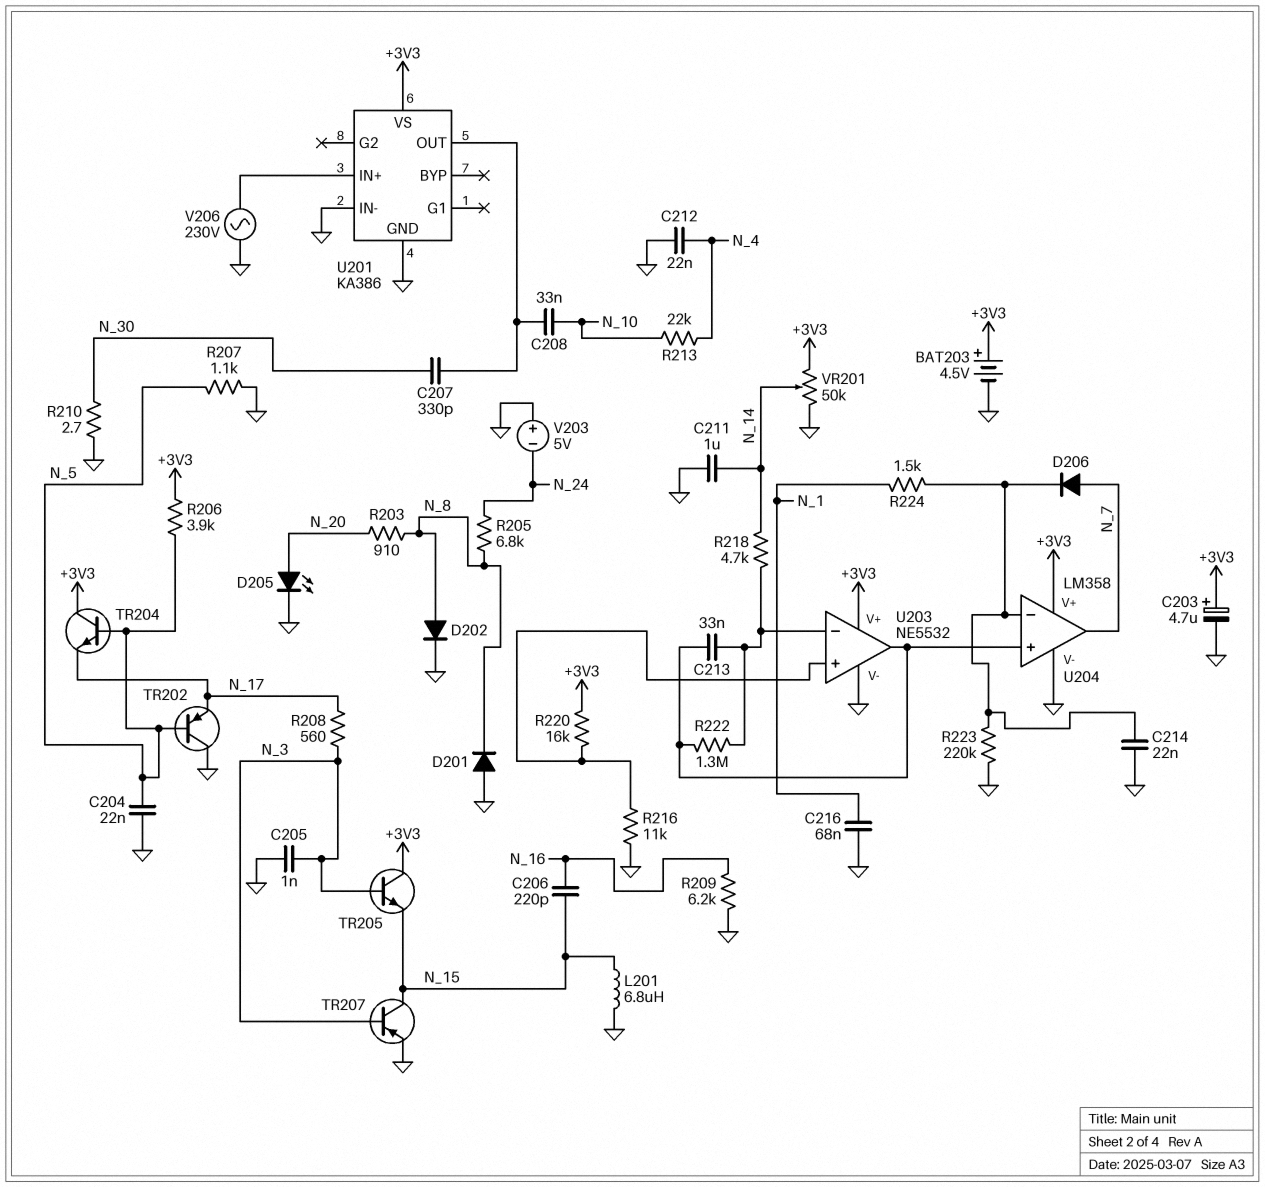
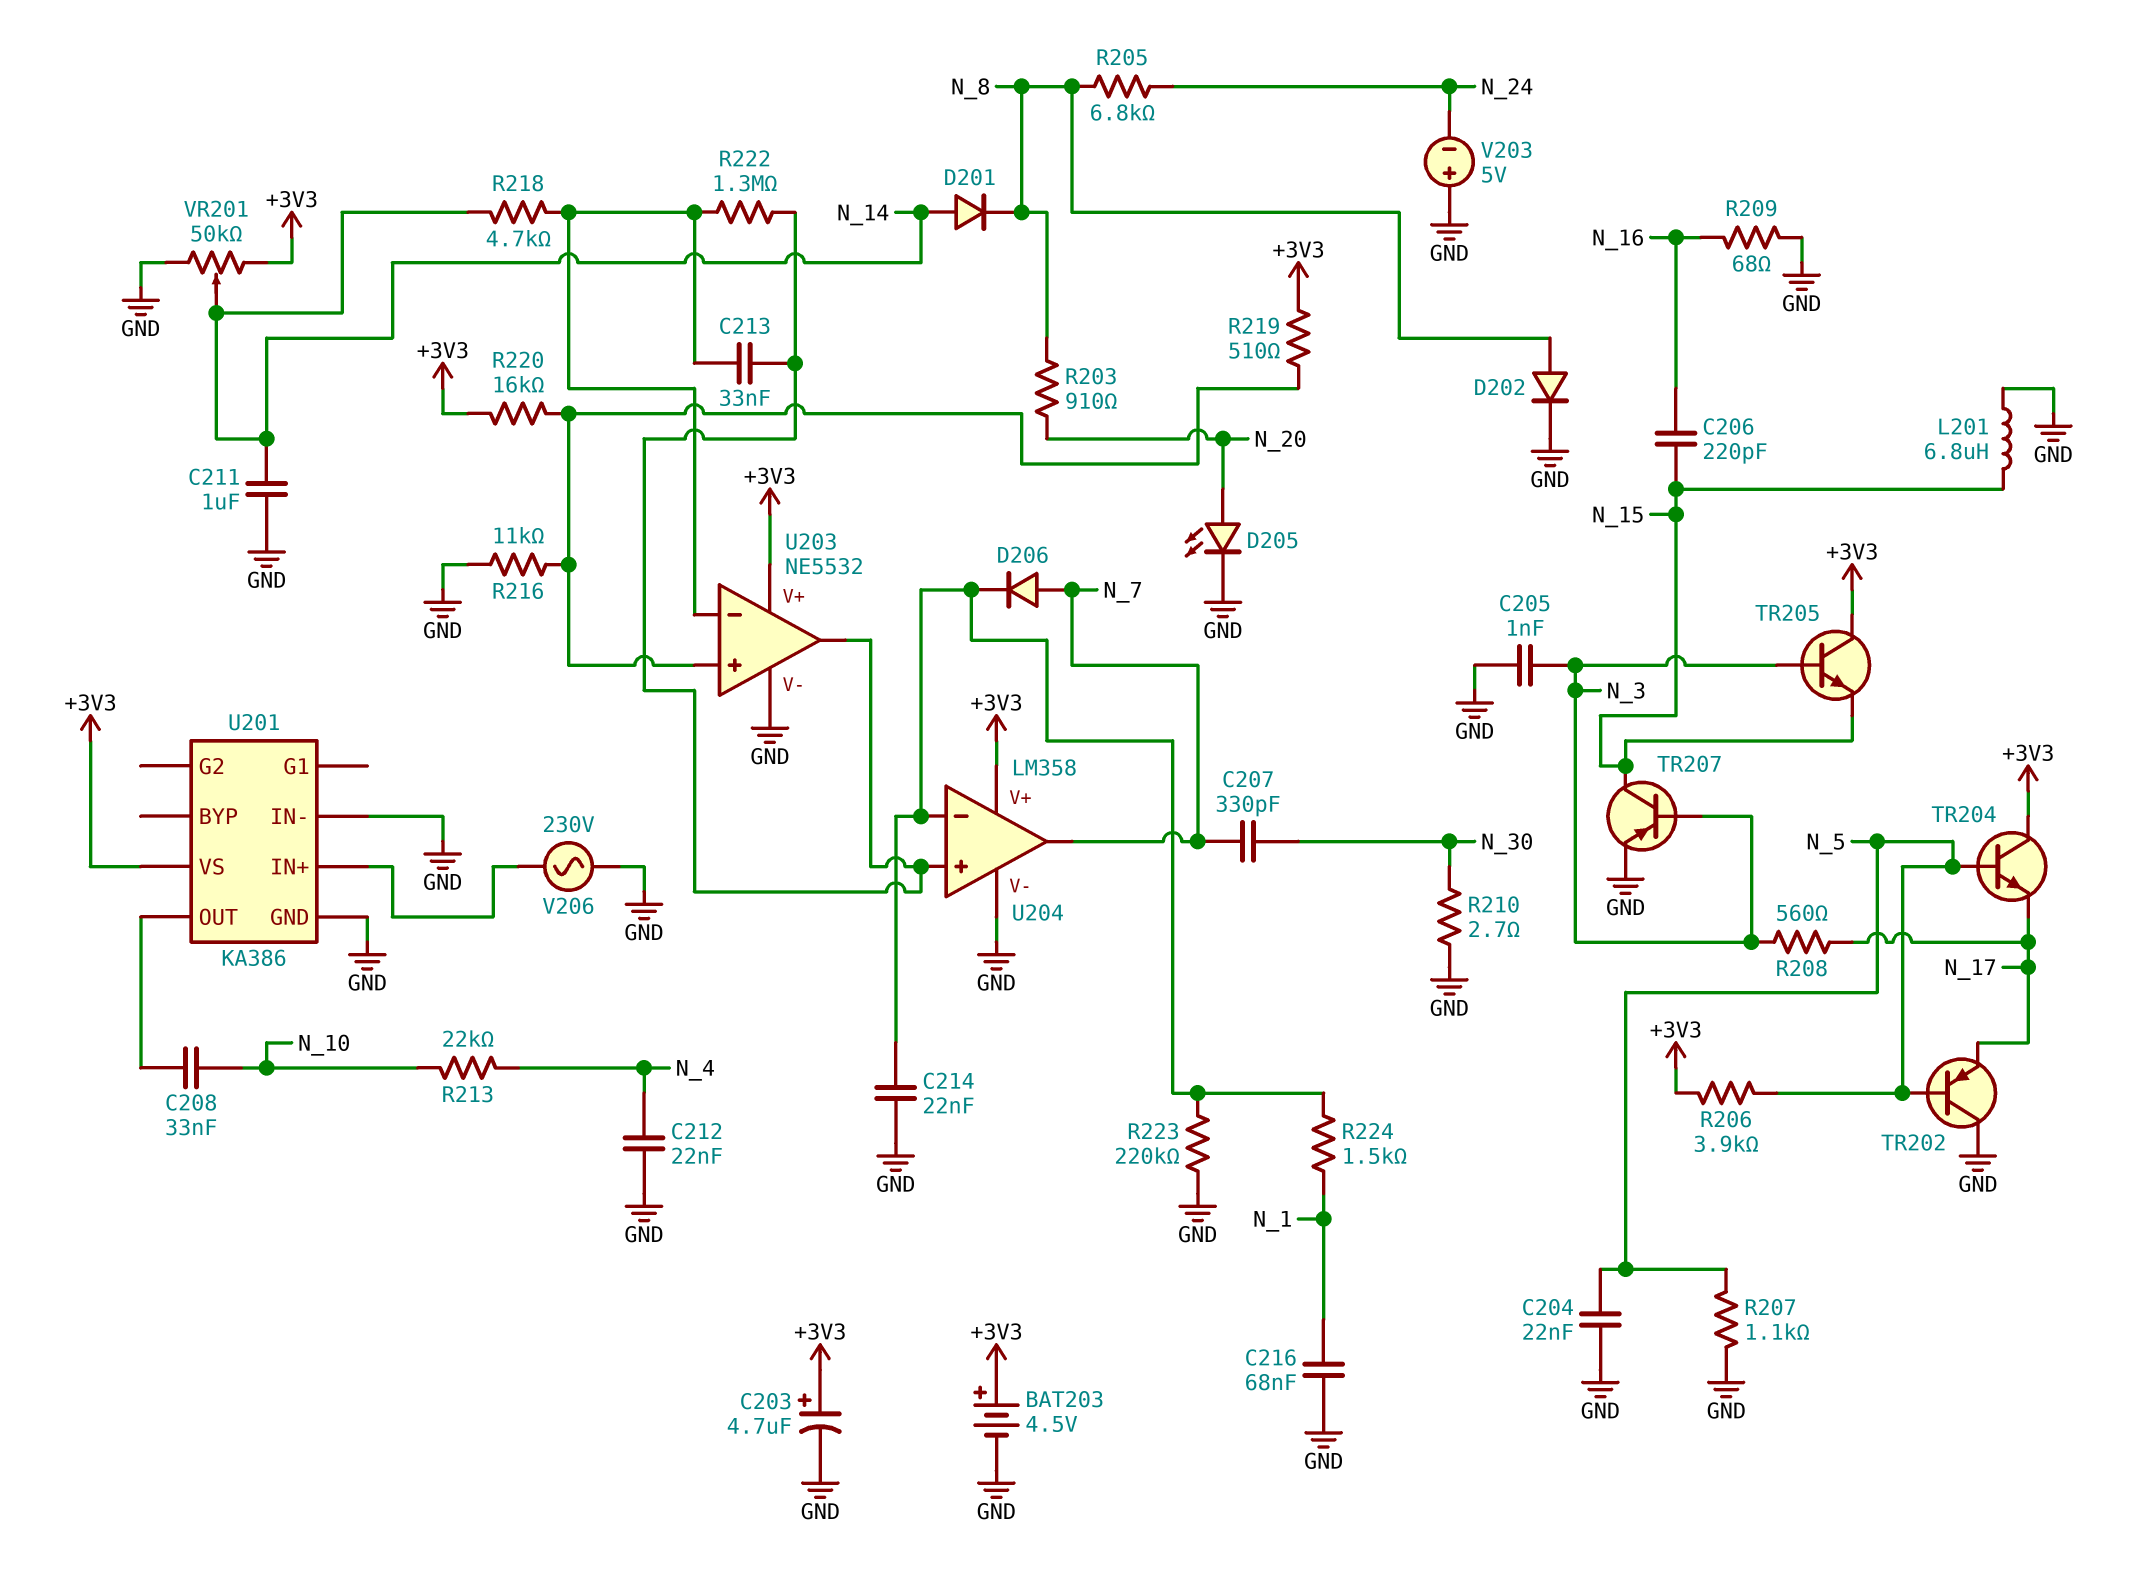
C207: 330pF (N_30, U201/OUT) -> 330pF (N_7, N_30)
D201: diode (A GND, K N_8) -> diode (A N_14, K N_8)
R209: 6.2k (GND, N_16) -> 68 (GND, N_16)
R219: none -> 510 (+3V3, U203/in+)

